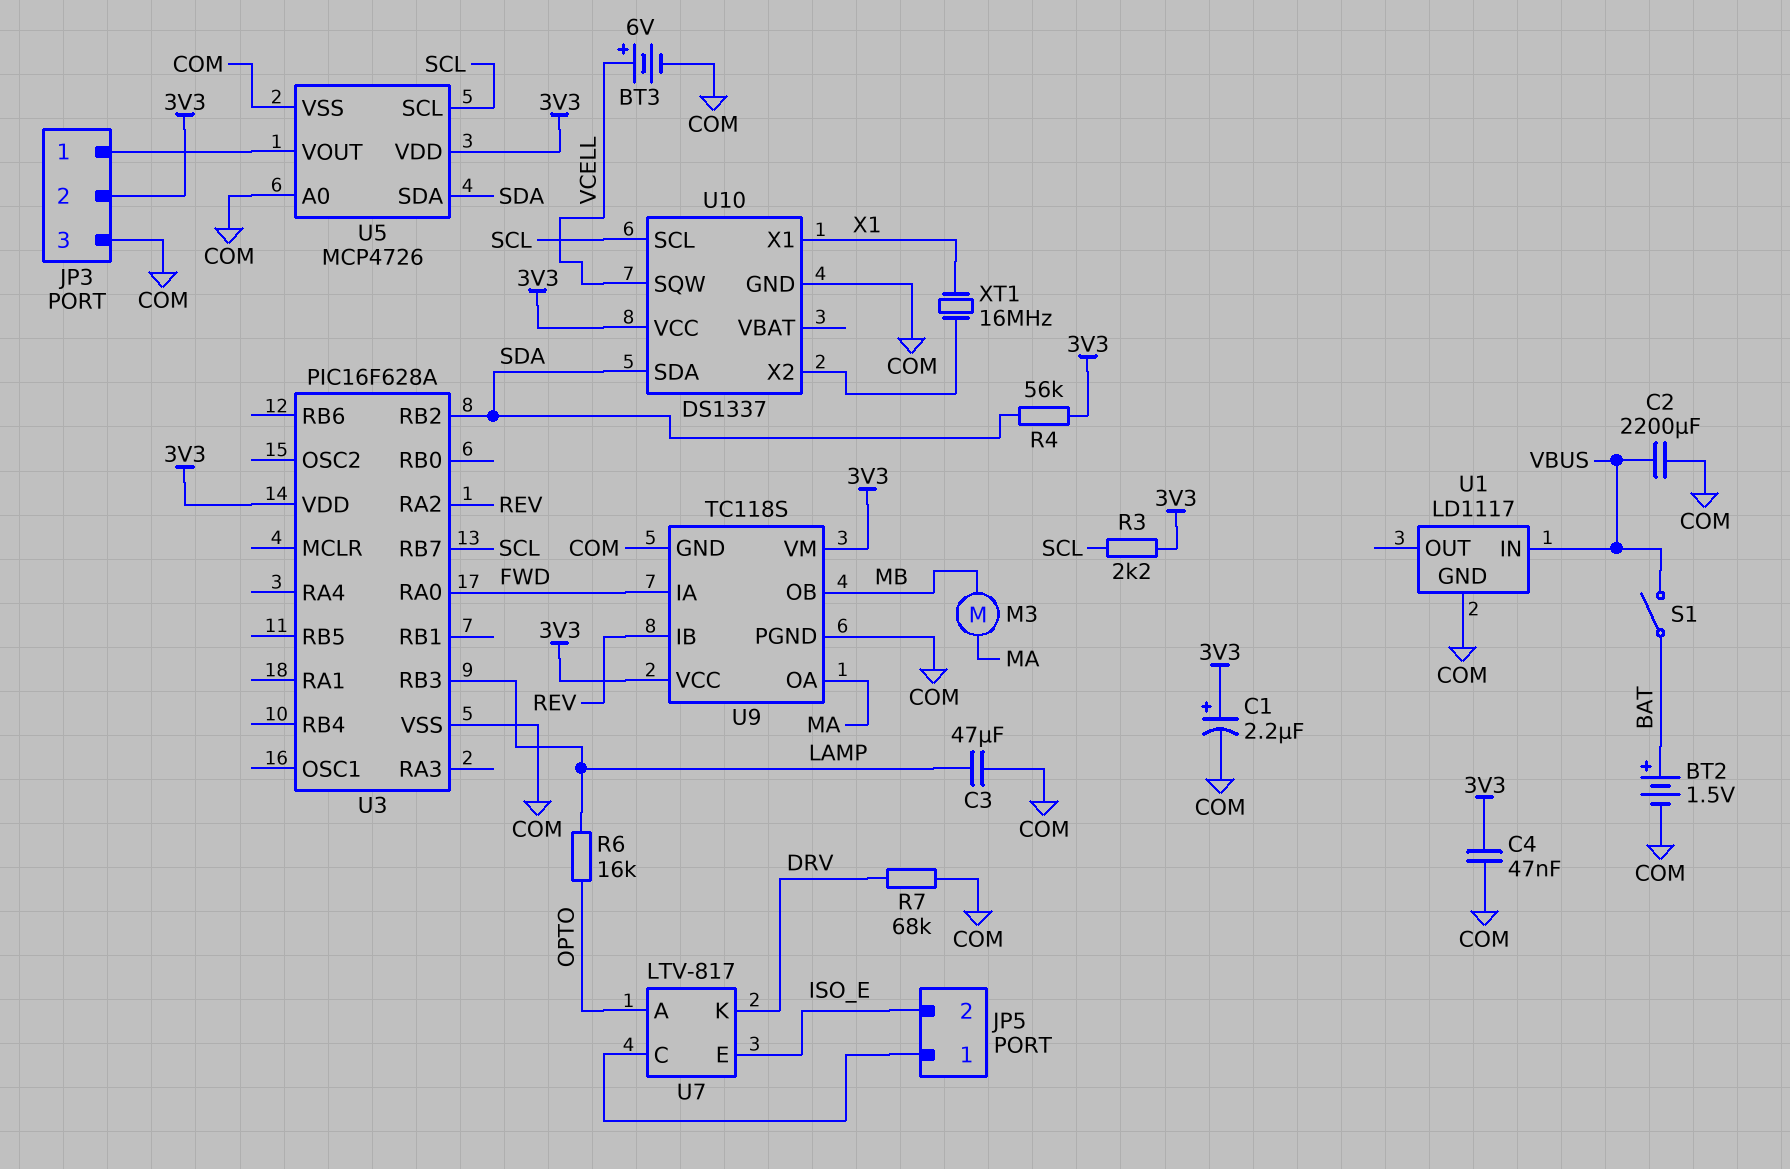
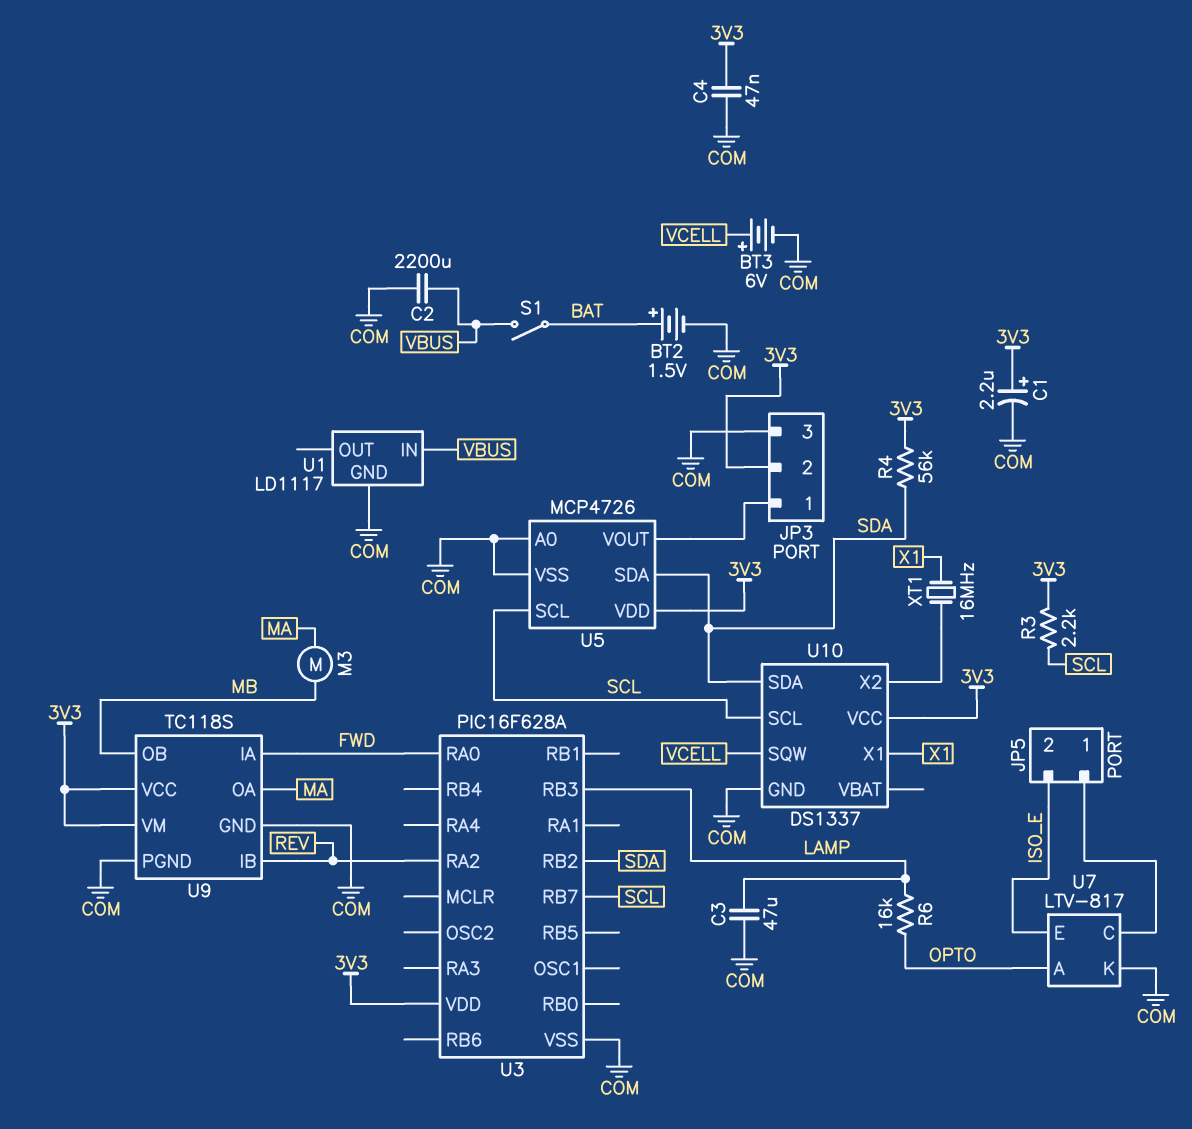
R7: 68k (COM, DRV) -> none
U7 pin K: DRV -> COM

